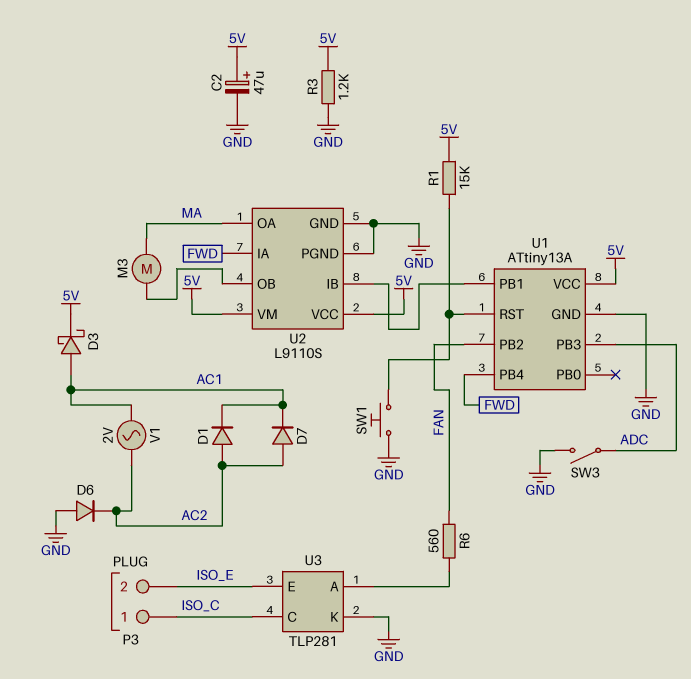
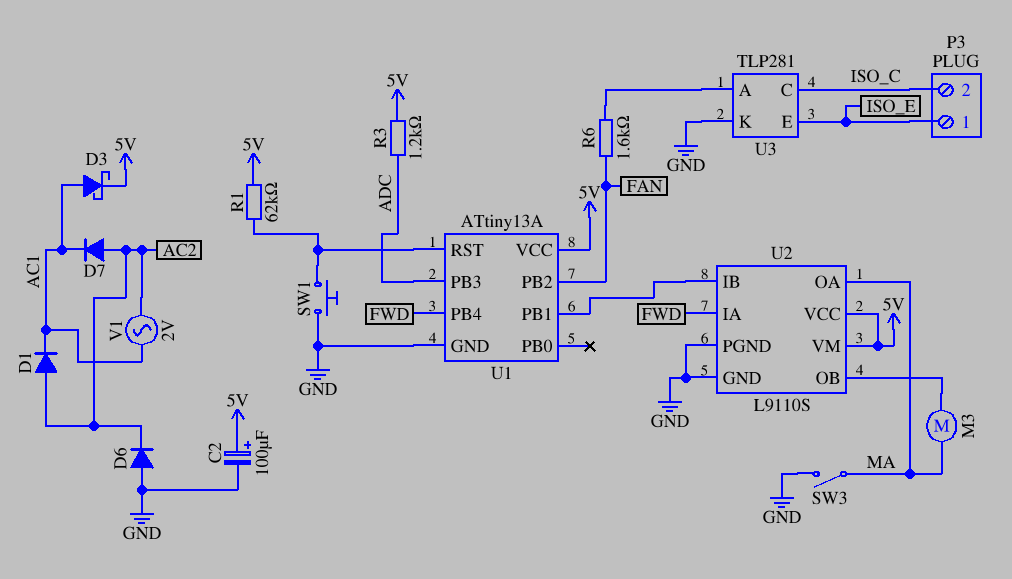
C2: 47uF (plus 5V, minus GND) -> 100uF (plus 5V, minus GND)
P3 pin 1: ISO_C -> ISO_E
P3 pin 2: ISO_E -> ISO_C
R1: 15k (5V, U1/RST) -> 62k (5V, U1/RST)
R3: 1.2k (5V, GND) -> 1.2k (5V, ADC)
R6: 560 (FAN, U3/A) -> 1.6k (FAN, U3/A)
SW3: switch (ADC, GND) -> switch (GND, MA)

